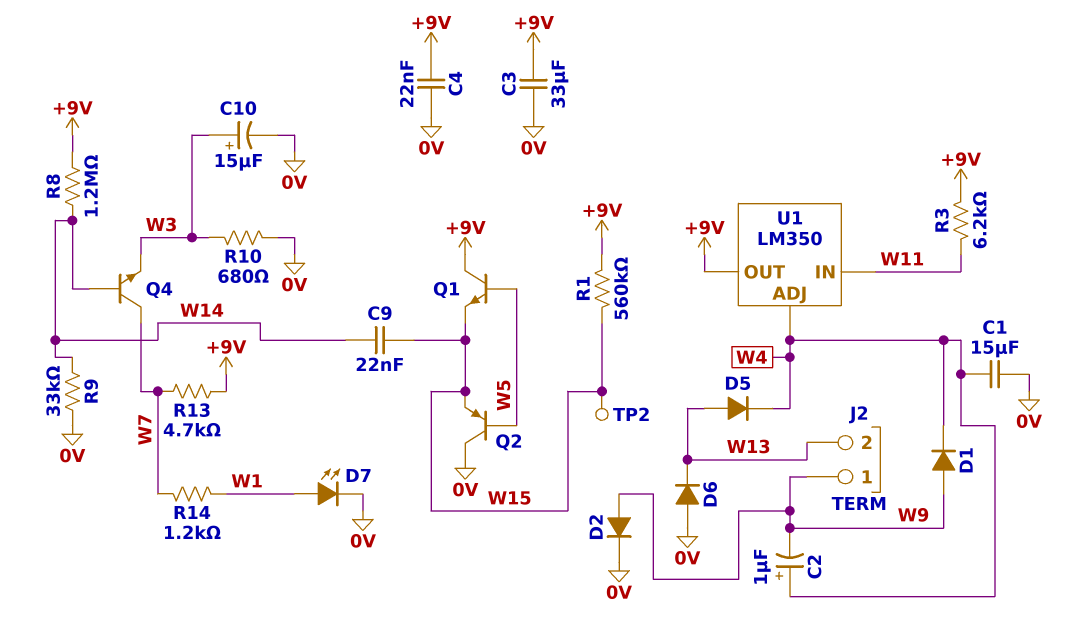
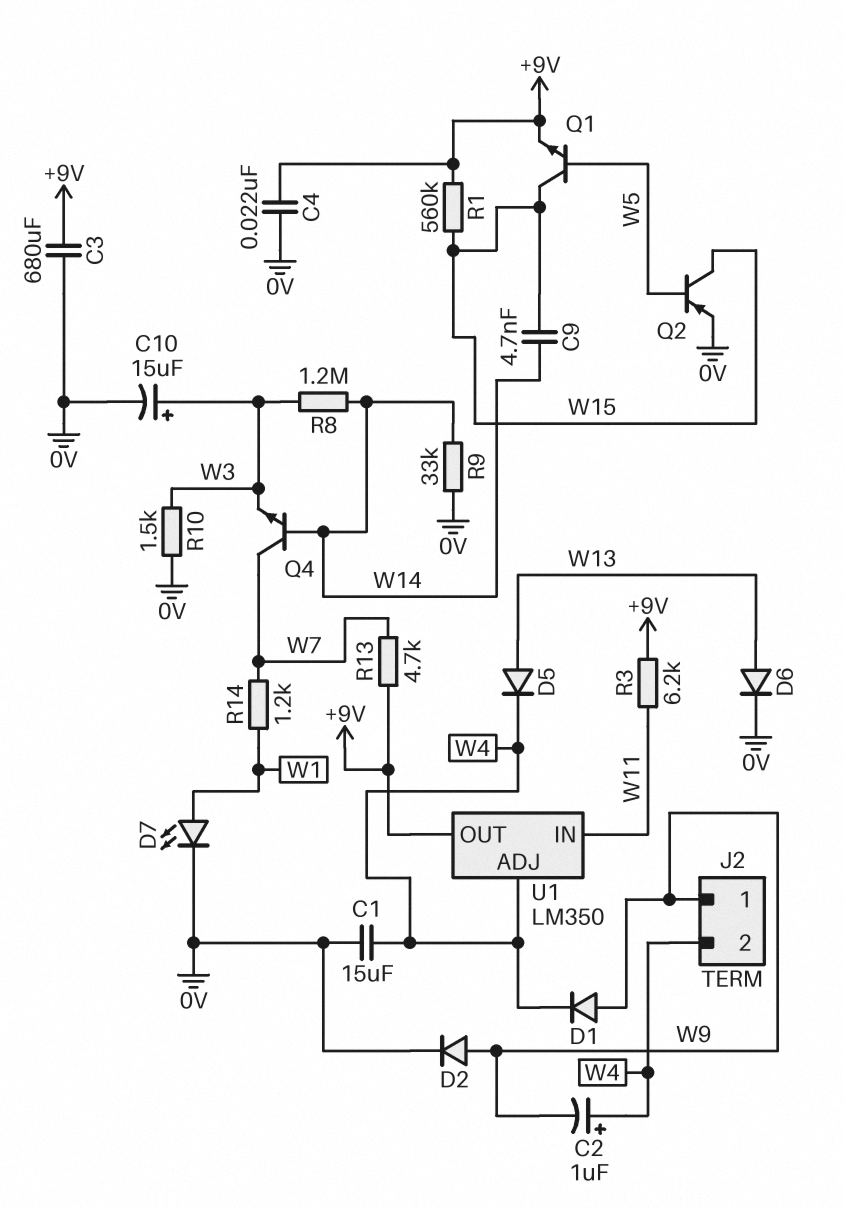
C3: 33uF (+9V, 0V) -> 680uF (+9V, 0V)
C9: 22nF (W14, W15) -> 4.7nF (W14, W15)
D6: diode (A 0V, K W13) -> diode (A W13, K 0V)
J2 pin 2: W13 -> W4
Q1: NPN (B W5, C +9V, E W15) -> NPN (B W5, C W15, E +9V)
Q2: PNP (B W5, C 0V, E W15) -> PNP (B W5, C W15, E 0V)
R8: 1.2M (+9V, W14) -> 1.2M (W3, W14)
R10: 680 (0V, W3) -> 1.5k (0V, W3)
TP2: test point (W15) -> none

